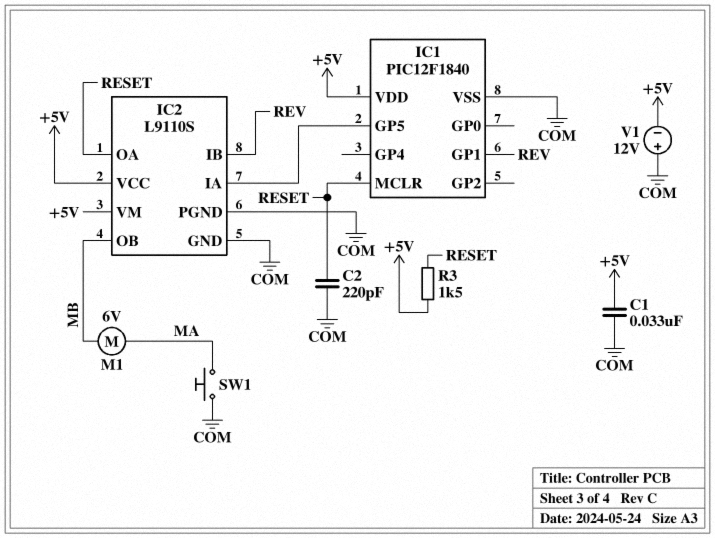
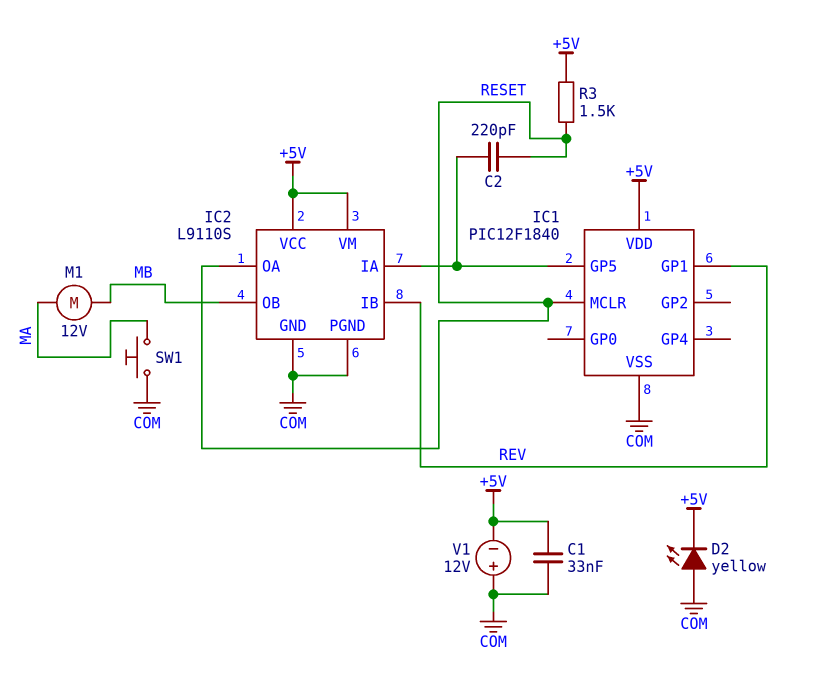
C2: 220pF (COM, RESET) -> 220pF (IC1/GP5, RESET)
D2: none -> LED yellow (A COM, K +5V)
M1: motor 6V (MA, MB) -> motor 12V (MA, MB)

